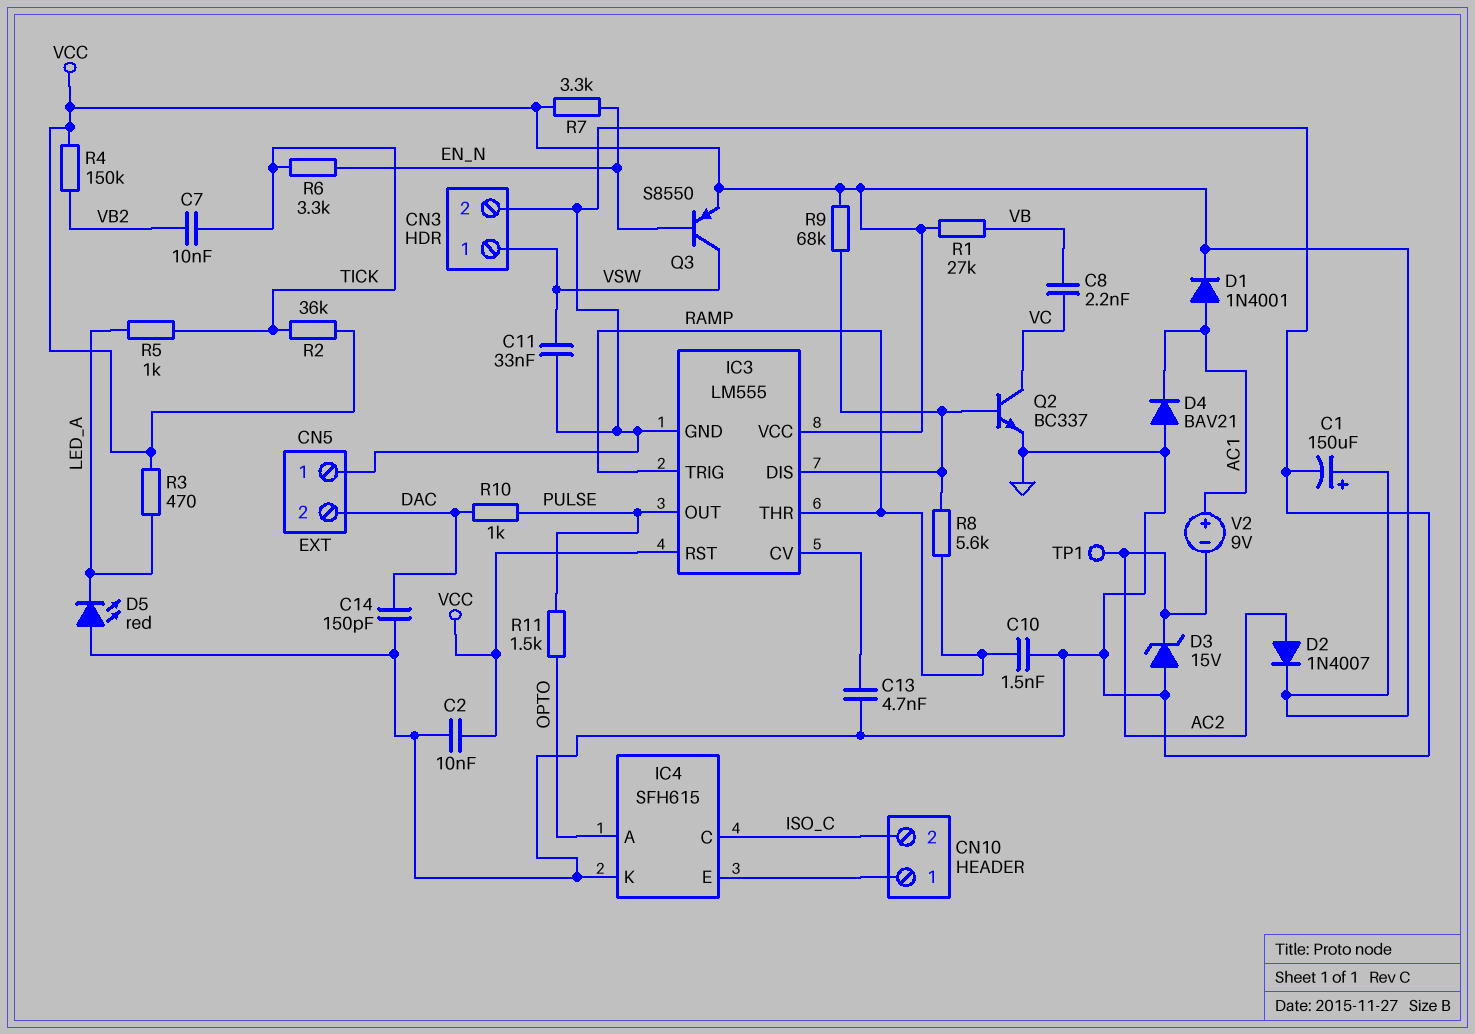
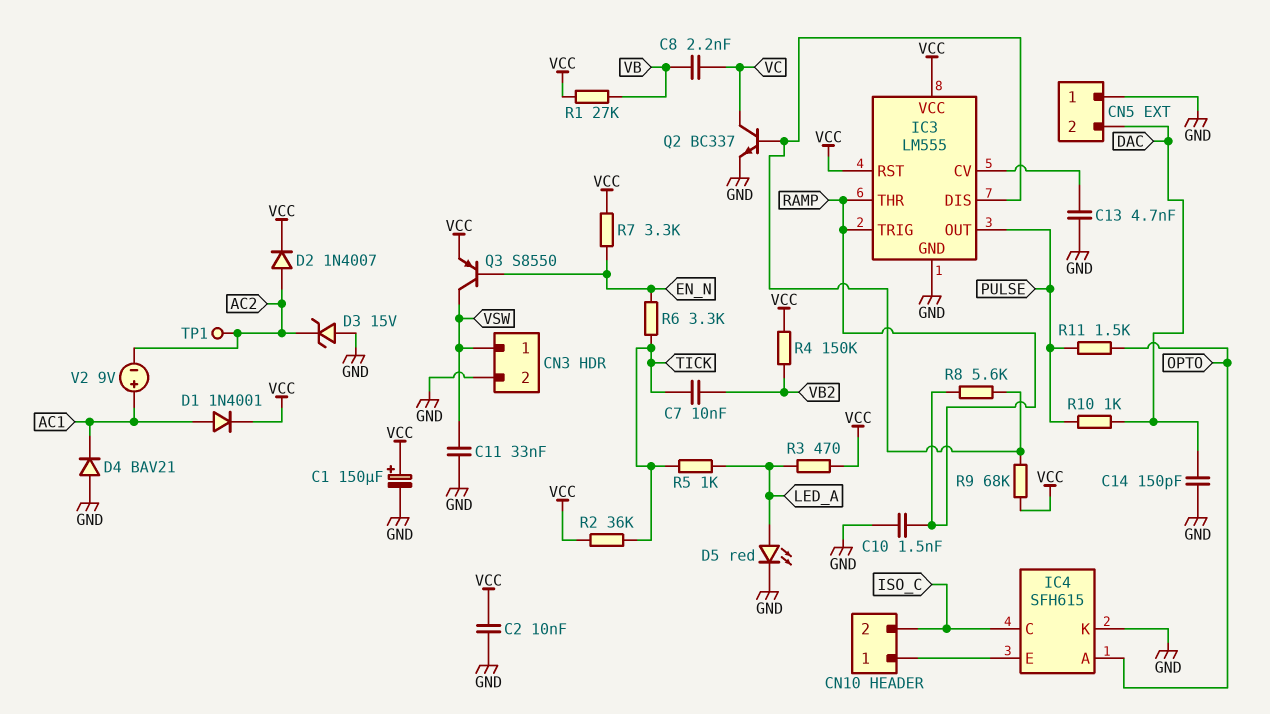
D5: LED red (A GND, K LED_A) -> LED red (A LED_A, K GND)

